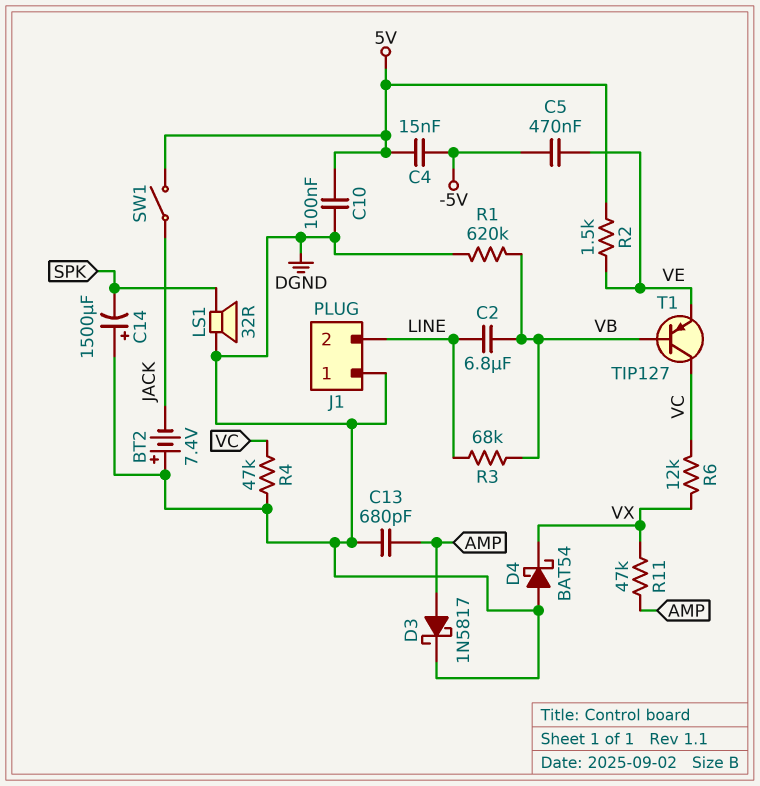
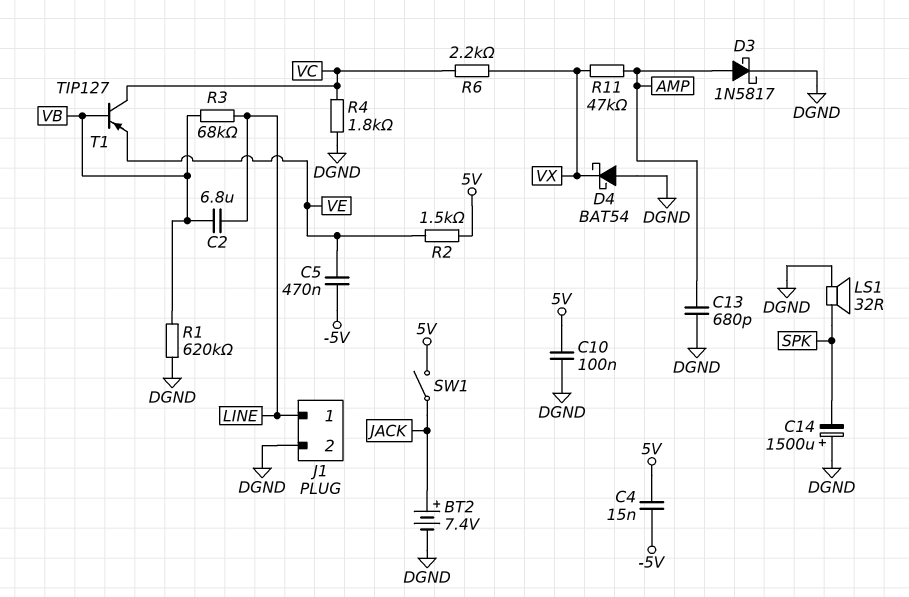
BT2: 7.4V (plus DGND, minus JACK) -> 7.4V (plus JACK, minus DGND)
J1 pin 1: DGND -> LINE
J1 pin 2: LINE -> DGND
R4: 47k (DGND, VC) -> 1.8k (DGND, VC)
R6: 12k (VC, VX) -> 2.2k (VC, VX)

